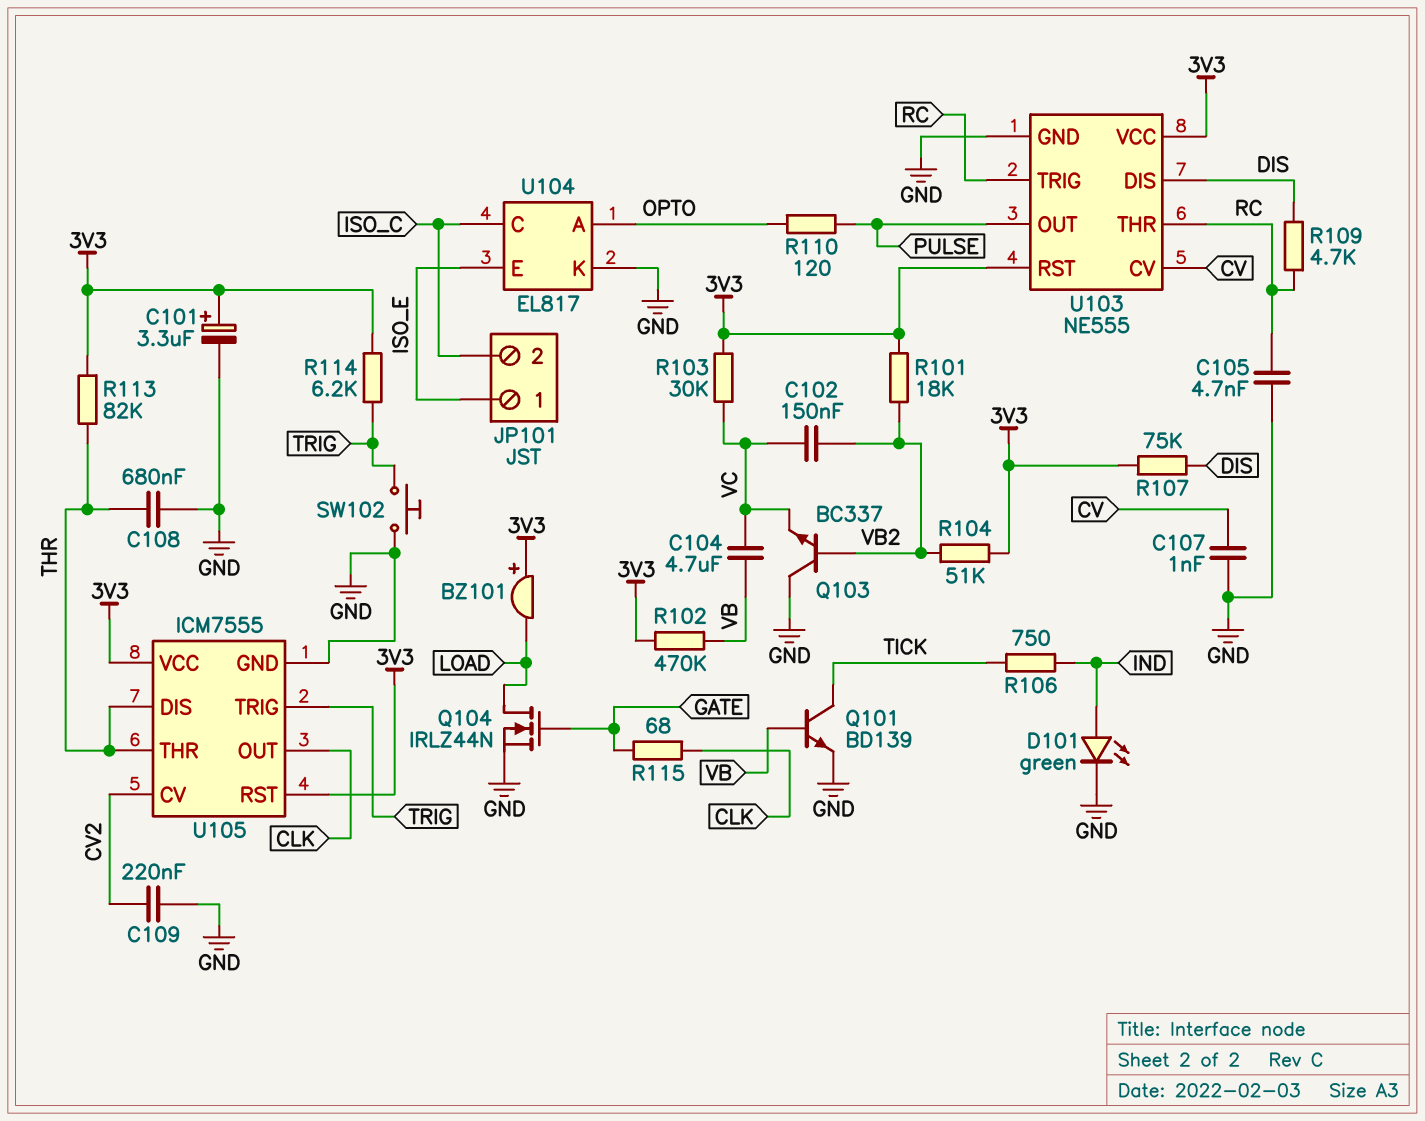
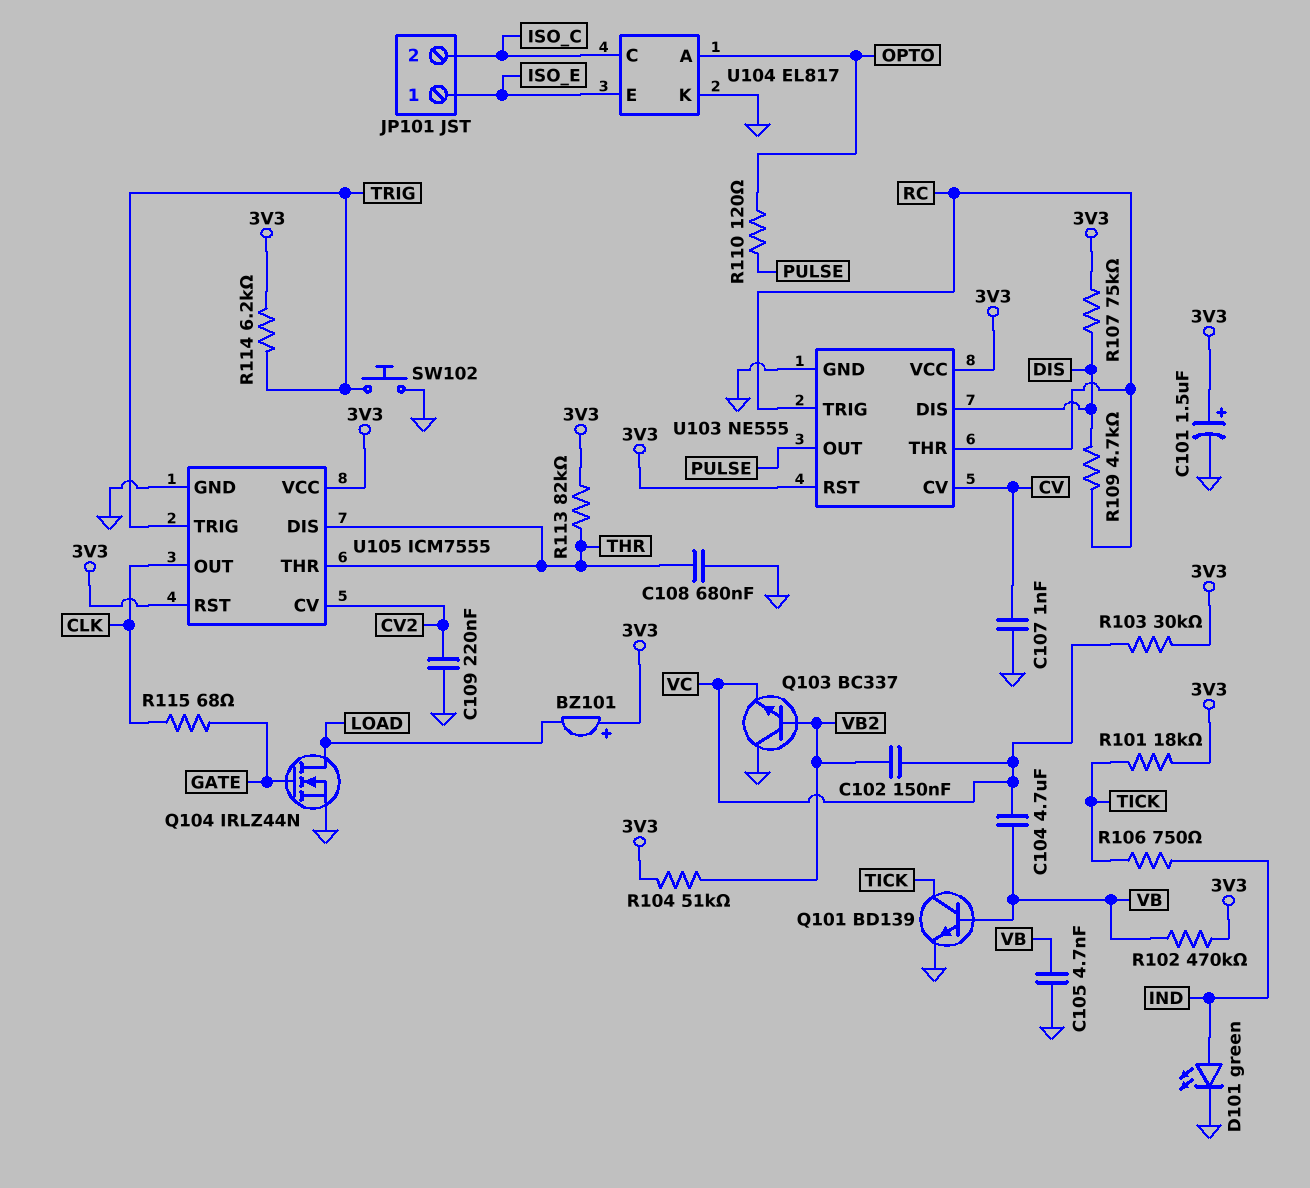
C101: 3.3uF (plus 3V3, minus GND) -> 1.5uF (plus 3V3, minus GND)
C105: 4.7nF (GND, RC) -> 4.7nF (GND, VB)
R101: 18k (3V3, VB2) -> 18k (3V3, TICK)

